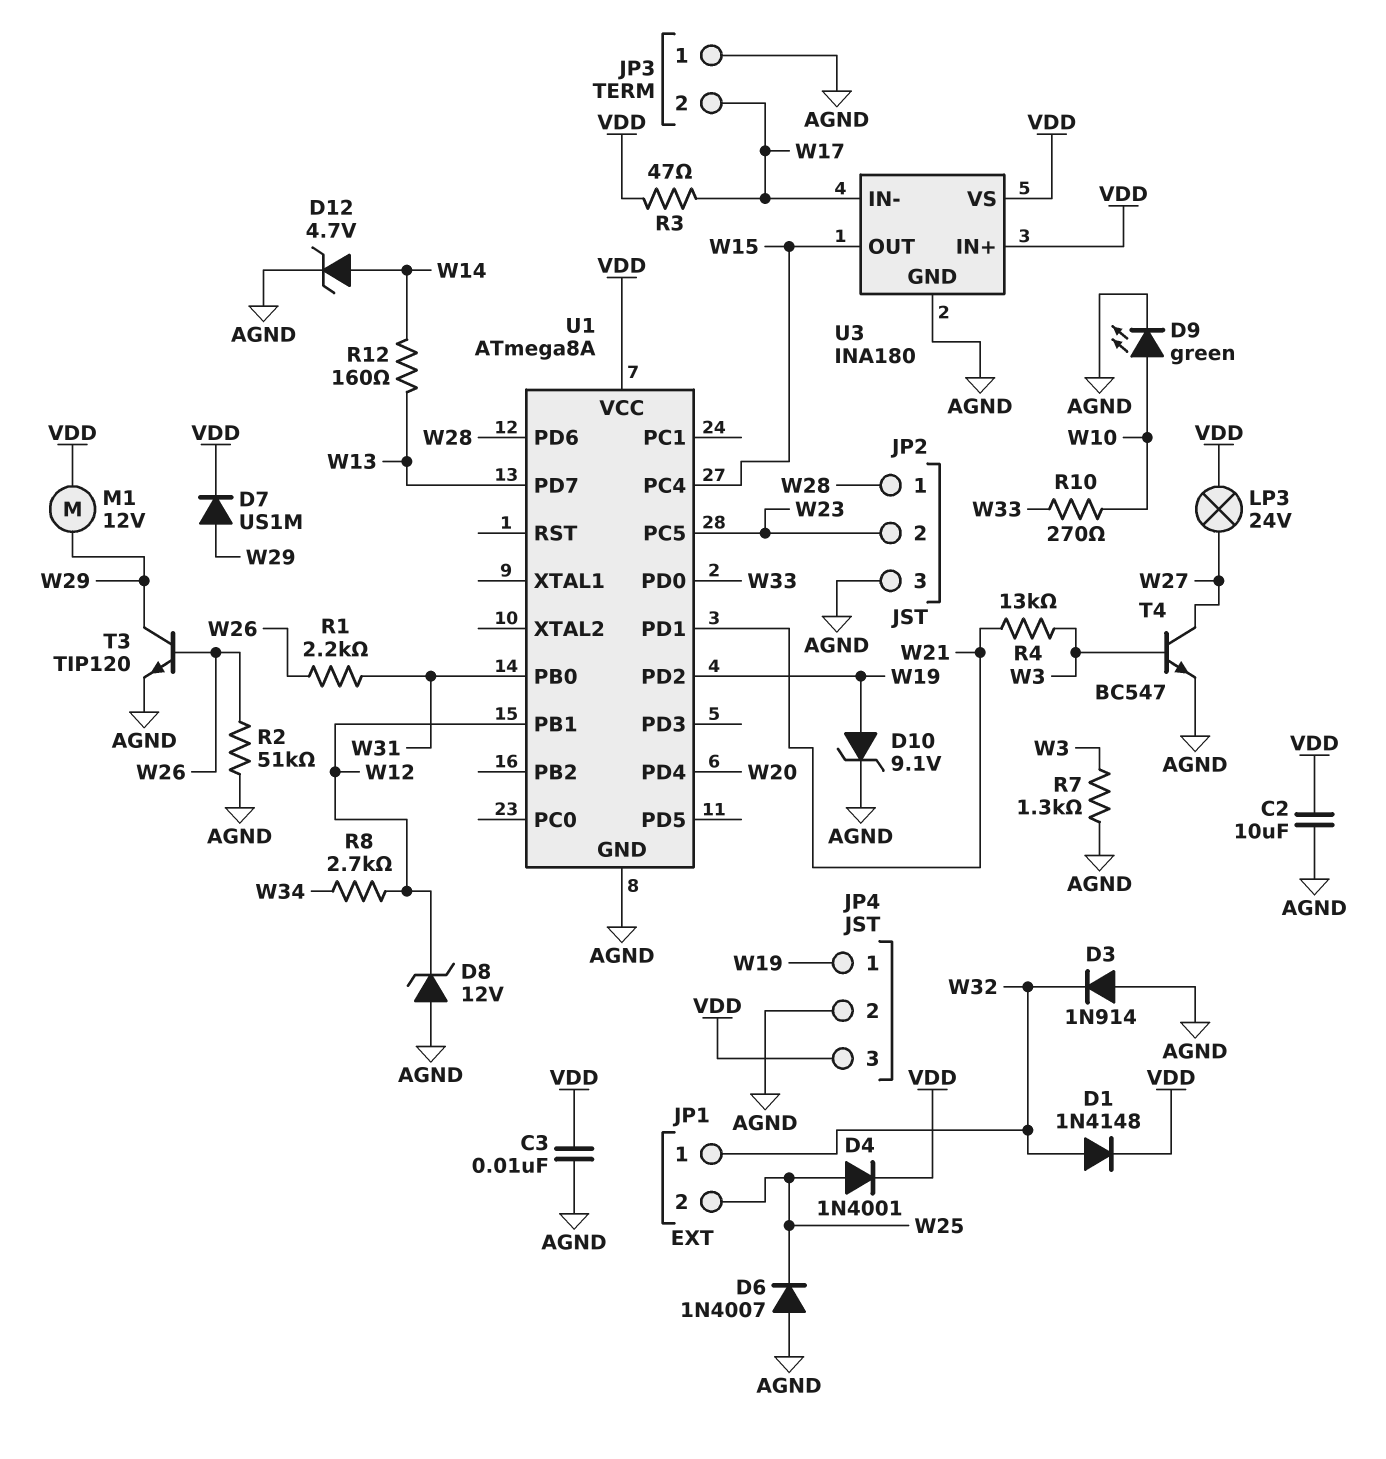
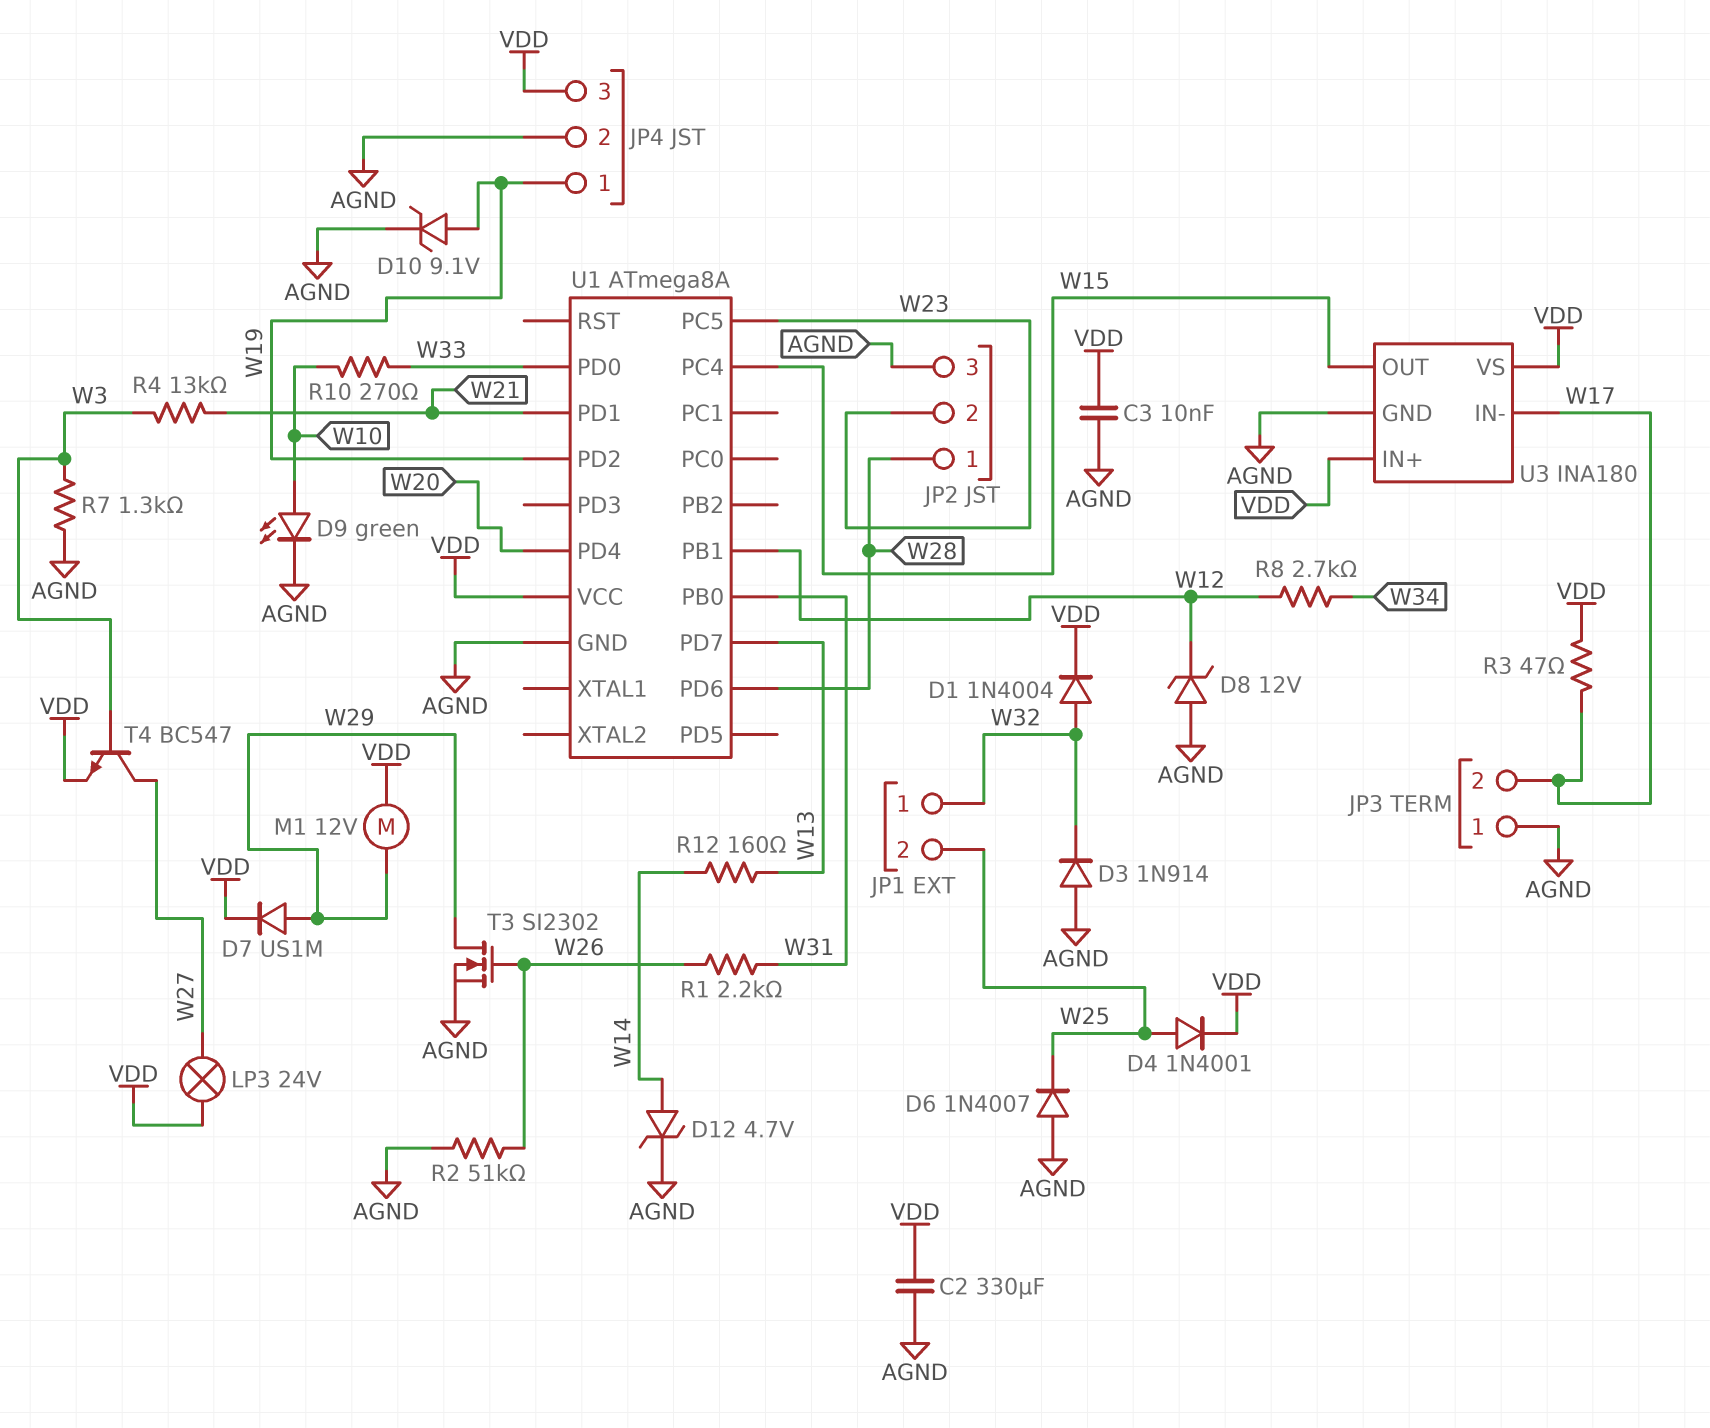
C2: 10uF (AGND, VDD) -> 330uF (AGND, VDD)
D1: diode 1N4148 (A W32, K VDD) -> diode 1N4004 (A W32, K VDD)
T3: NPN TIP120 (B W26, C W29, E AGND) -> NMOS SI2302 (G W26, D W29, S AGND)
T4: NPN BC547 (B W3, C W27, E AGND) -> NPN BC547 (B W3, C W27, E VDD)

